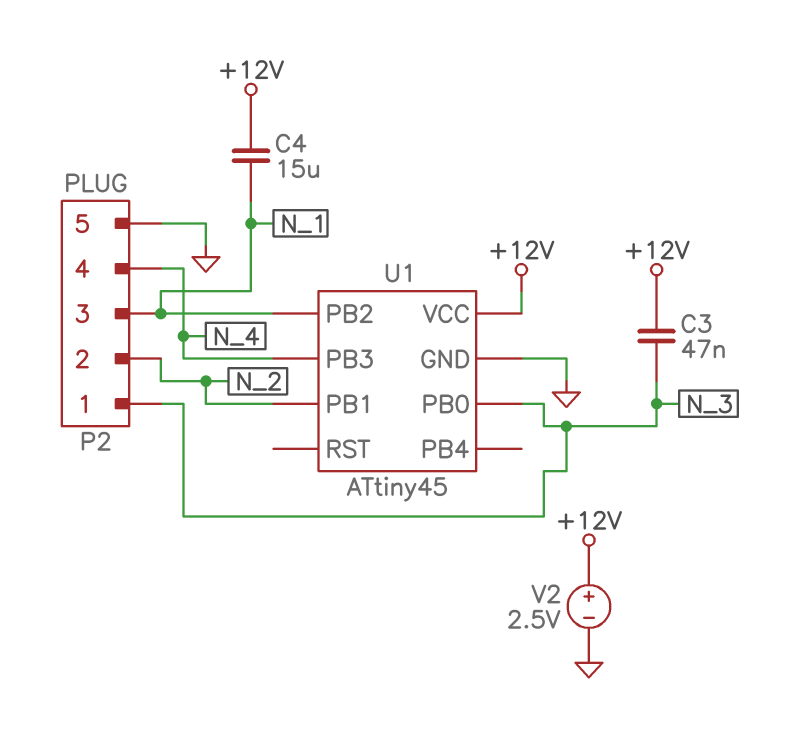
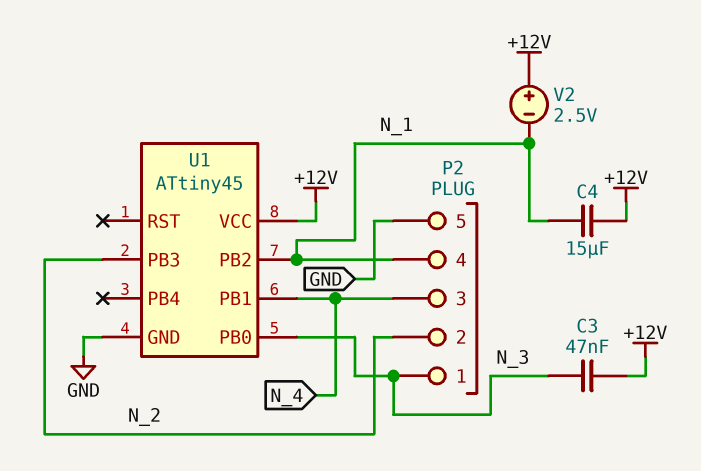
P2 pin 3: N_1 -> N_4
P2 pin 4: N_4 -> N_1
U1 pin PB1: N_2 -> N_4
U1 pin PB3: N_4 -> N_2
V2: 2.5V (plus +12V, minus GND) -> 2.5V (plus +12V, minus N_1)

